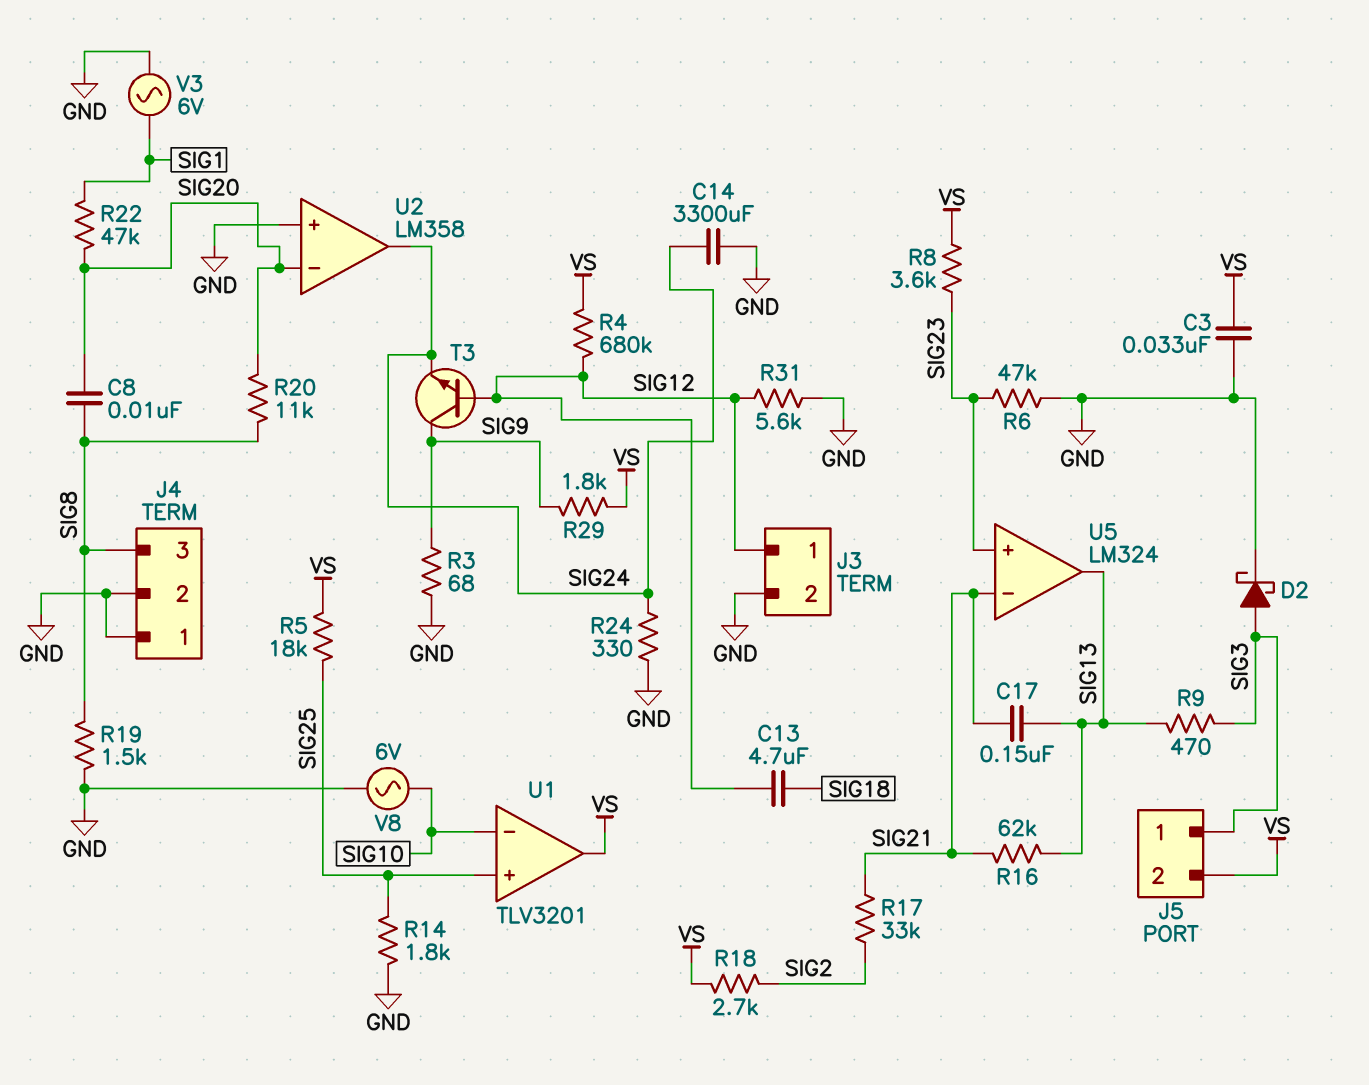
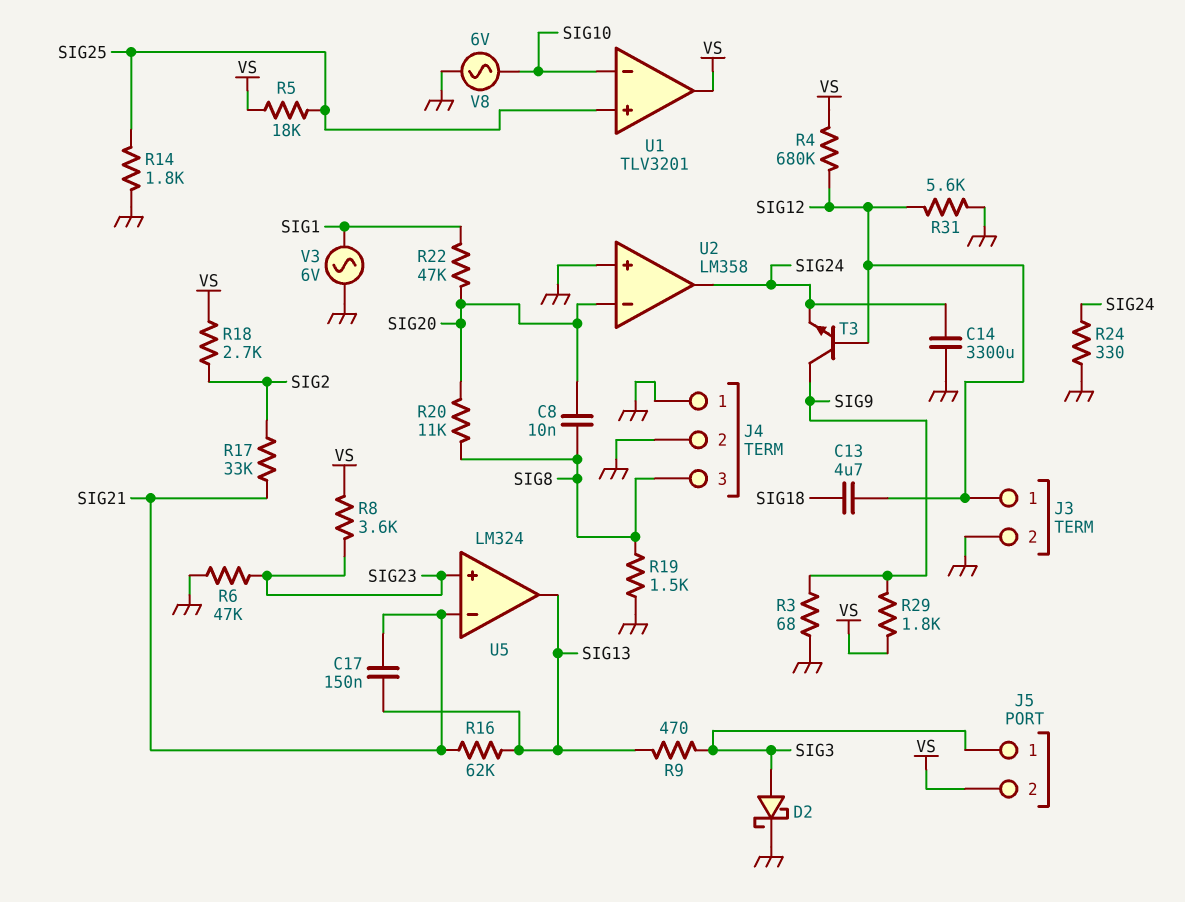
C3: 33nF (GND, VS) -> none

